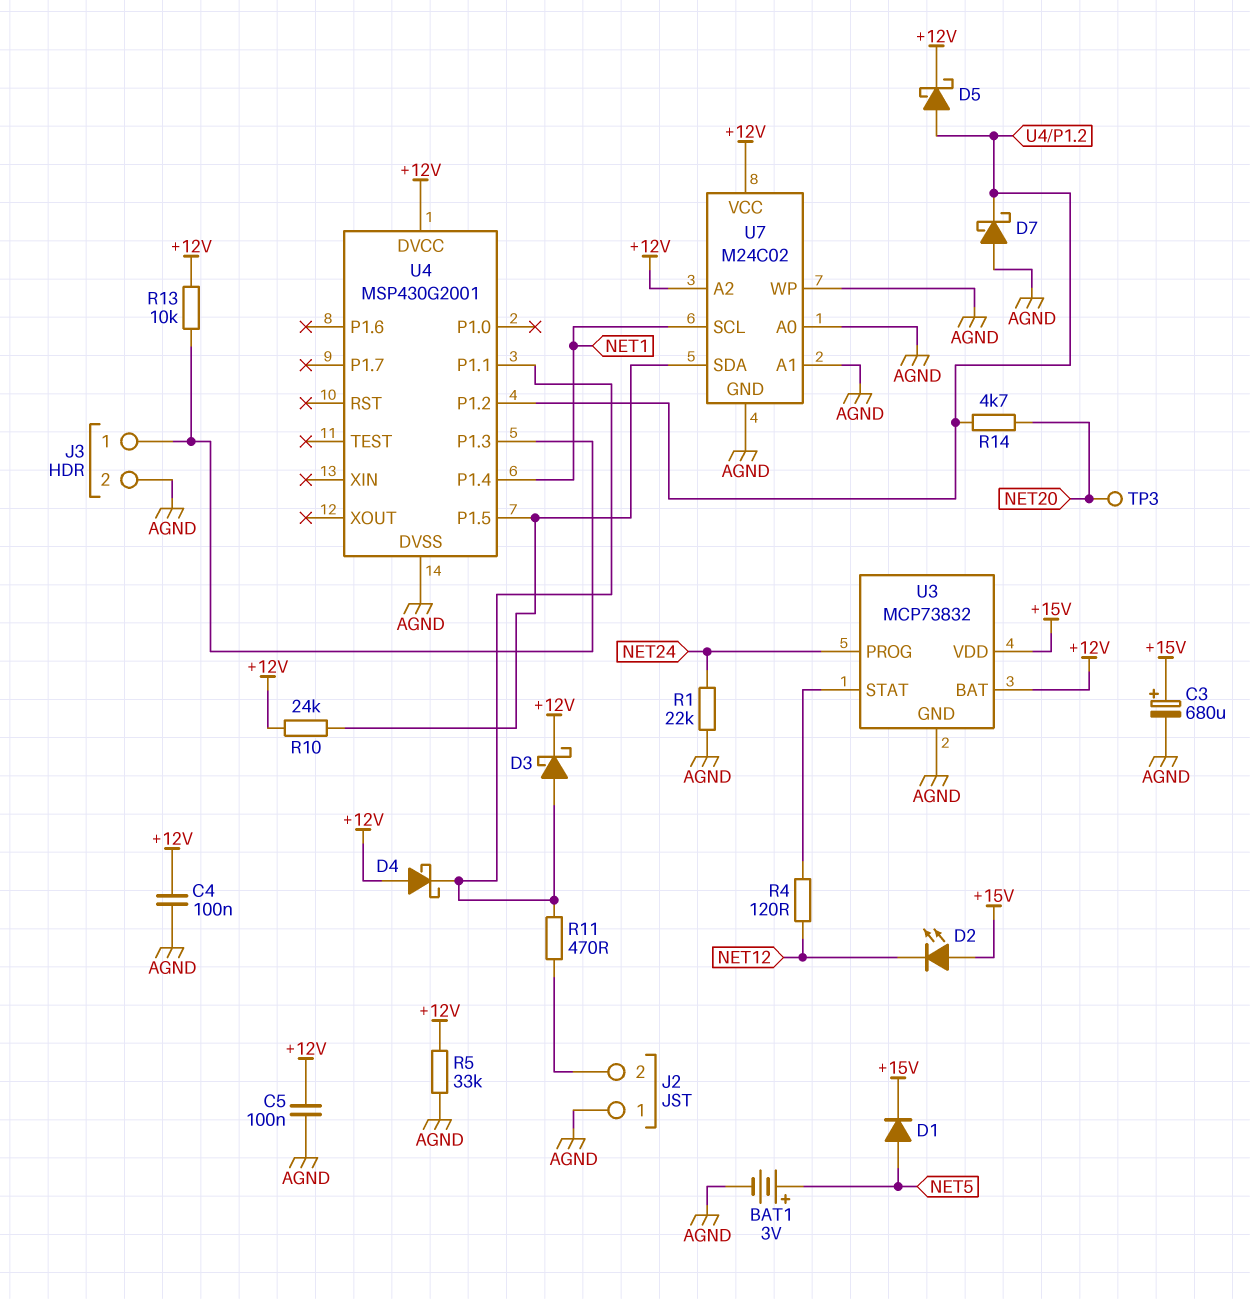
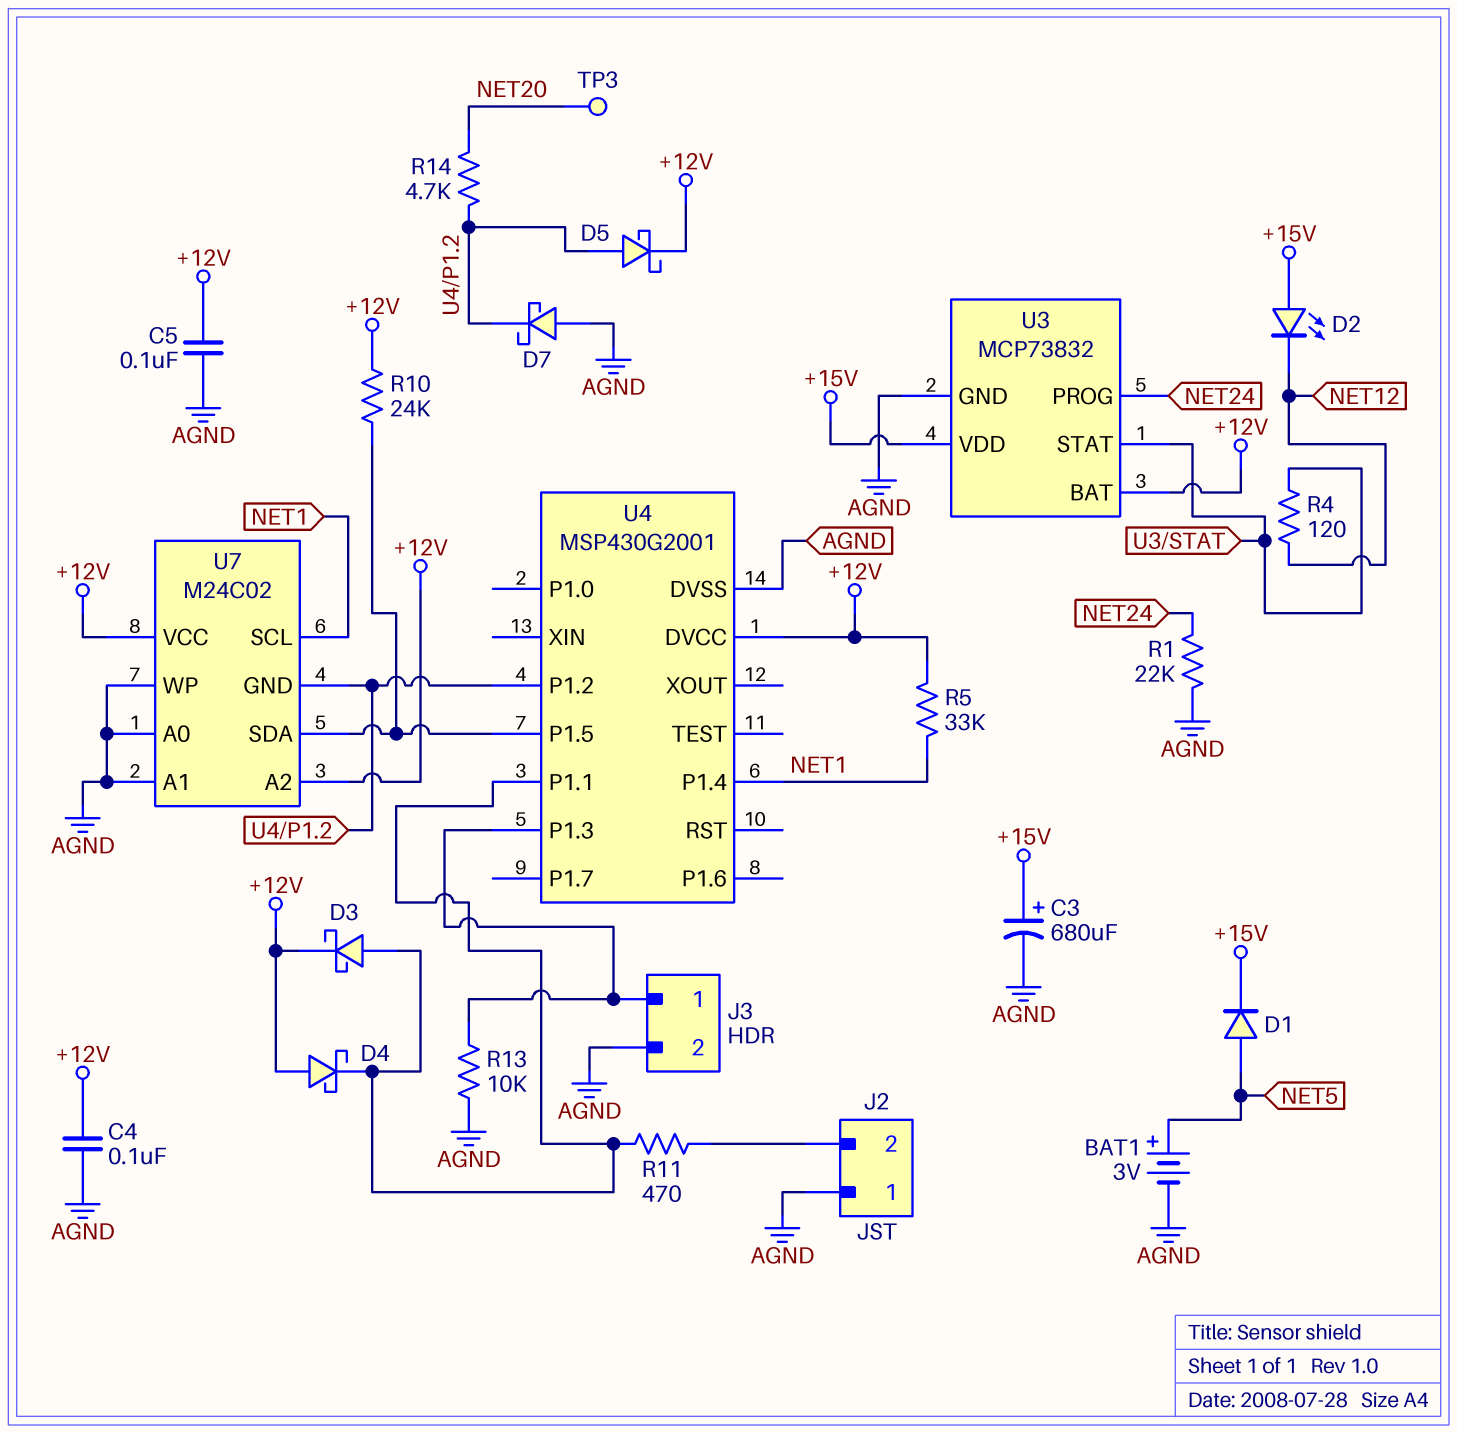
R5: 33k (+12V, AGND) -> 33k (+12V, NET1)
R13: 10k (+12V, J3/1) -> 10k (AGND, J3/1)
U7 pin GND: AGND -> U4/P1.2

